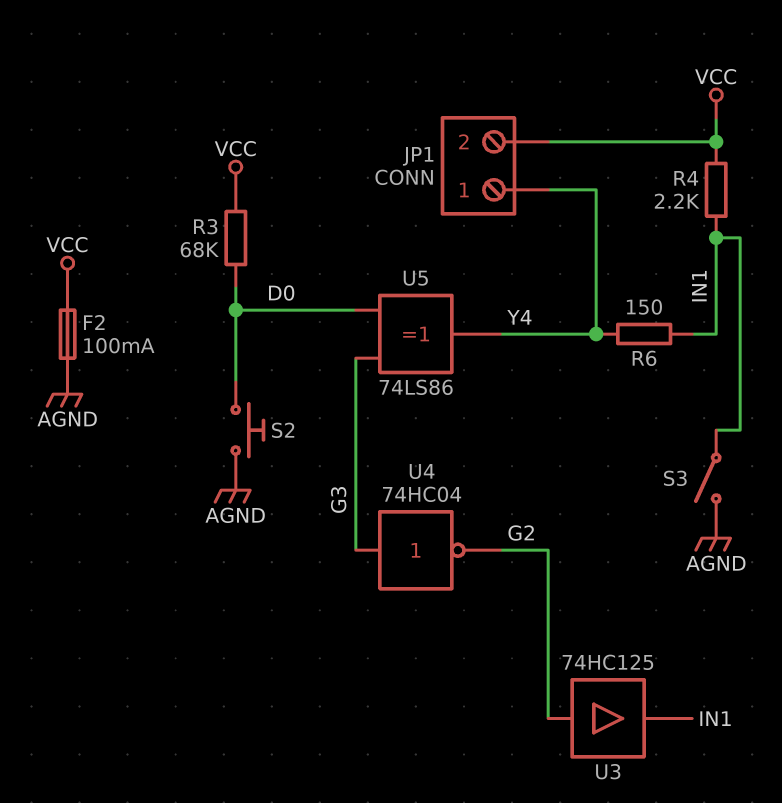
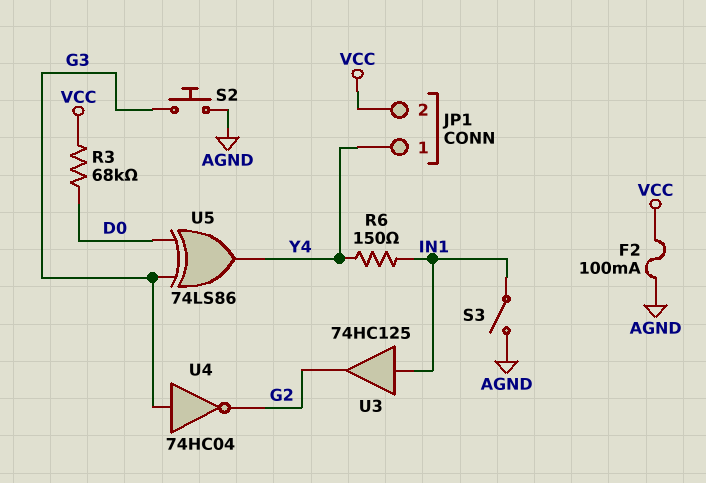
R4: 2.2k (IN1, VCC) -> none
S2: button (AGND, D0) -> button (AGND, G3)
U3: buffer 74HC125 (in G2, out IN1) -> buffer 74HC125 (in IN1, out G2)

